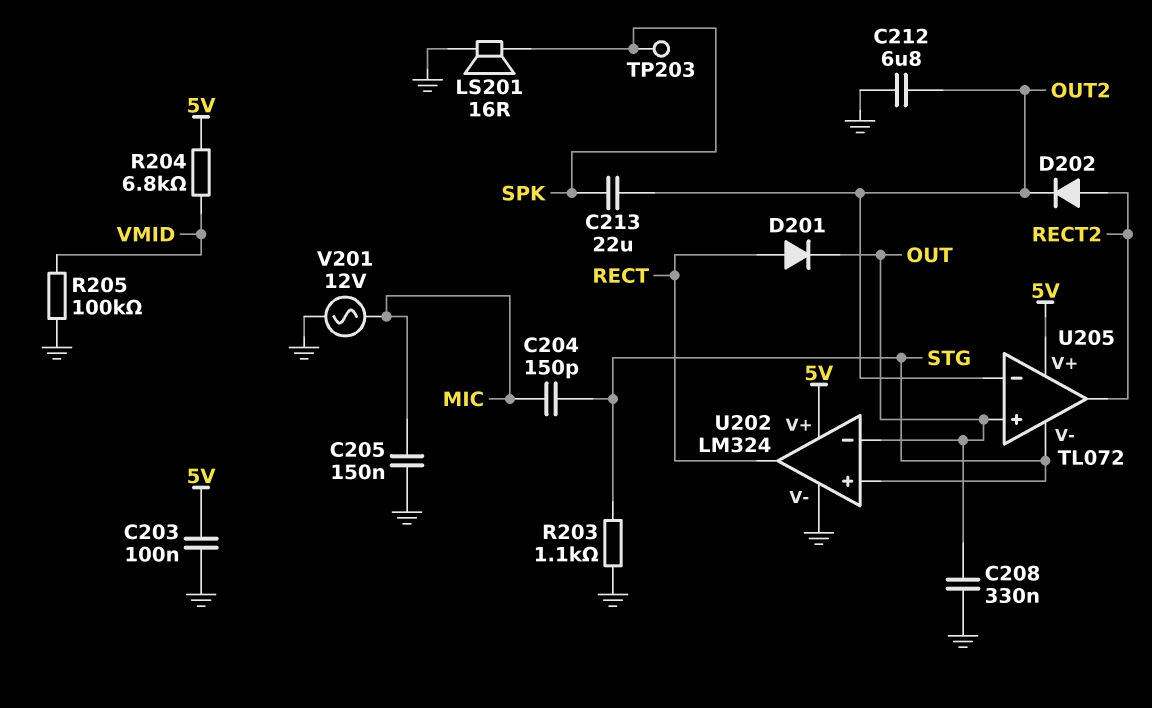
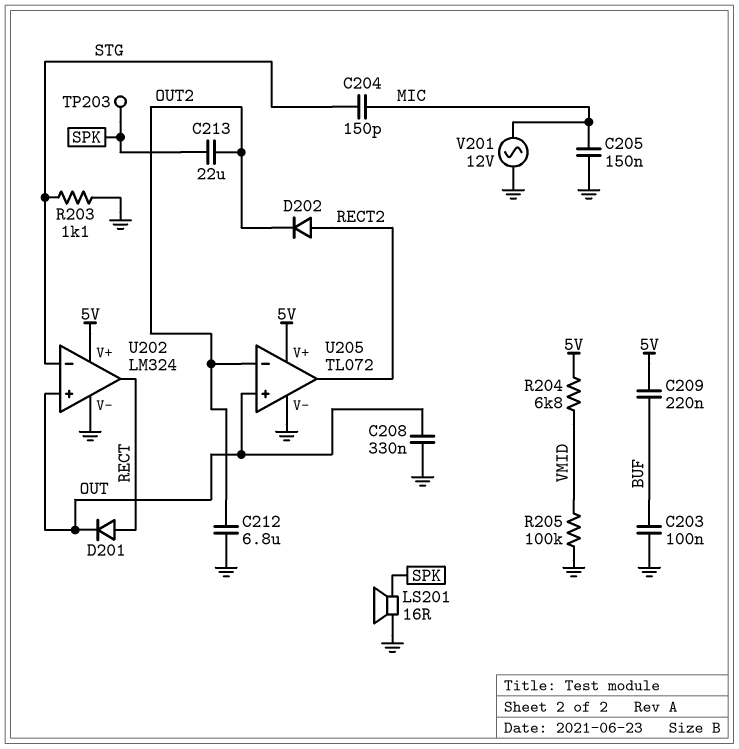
C203: 100nF (5V, GND) -> 100nF (BUF, GND)
C209: none -> 220nF (5V, BUF)
U202 pin in+: STG -> OUT
U202 pin in-: OUT -> STG
U205 pin V-: STG -> GND

